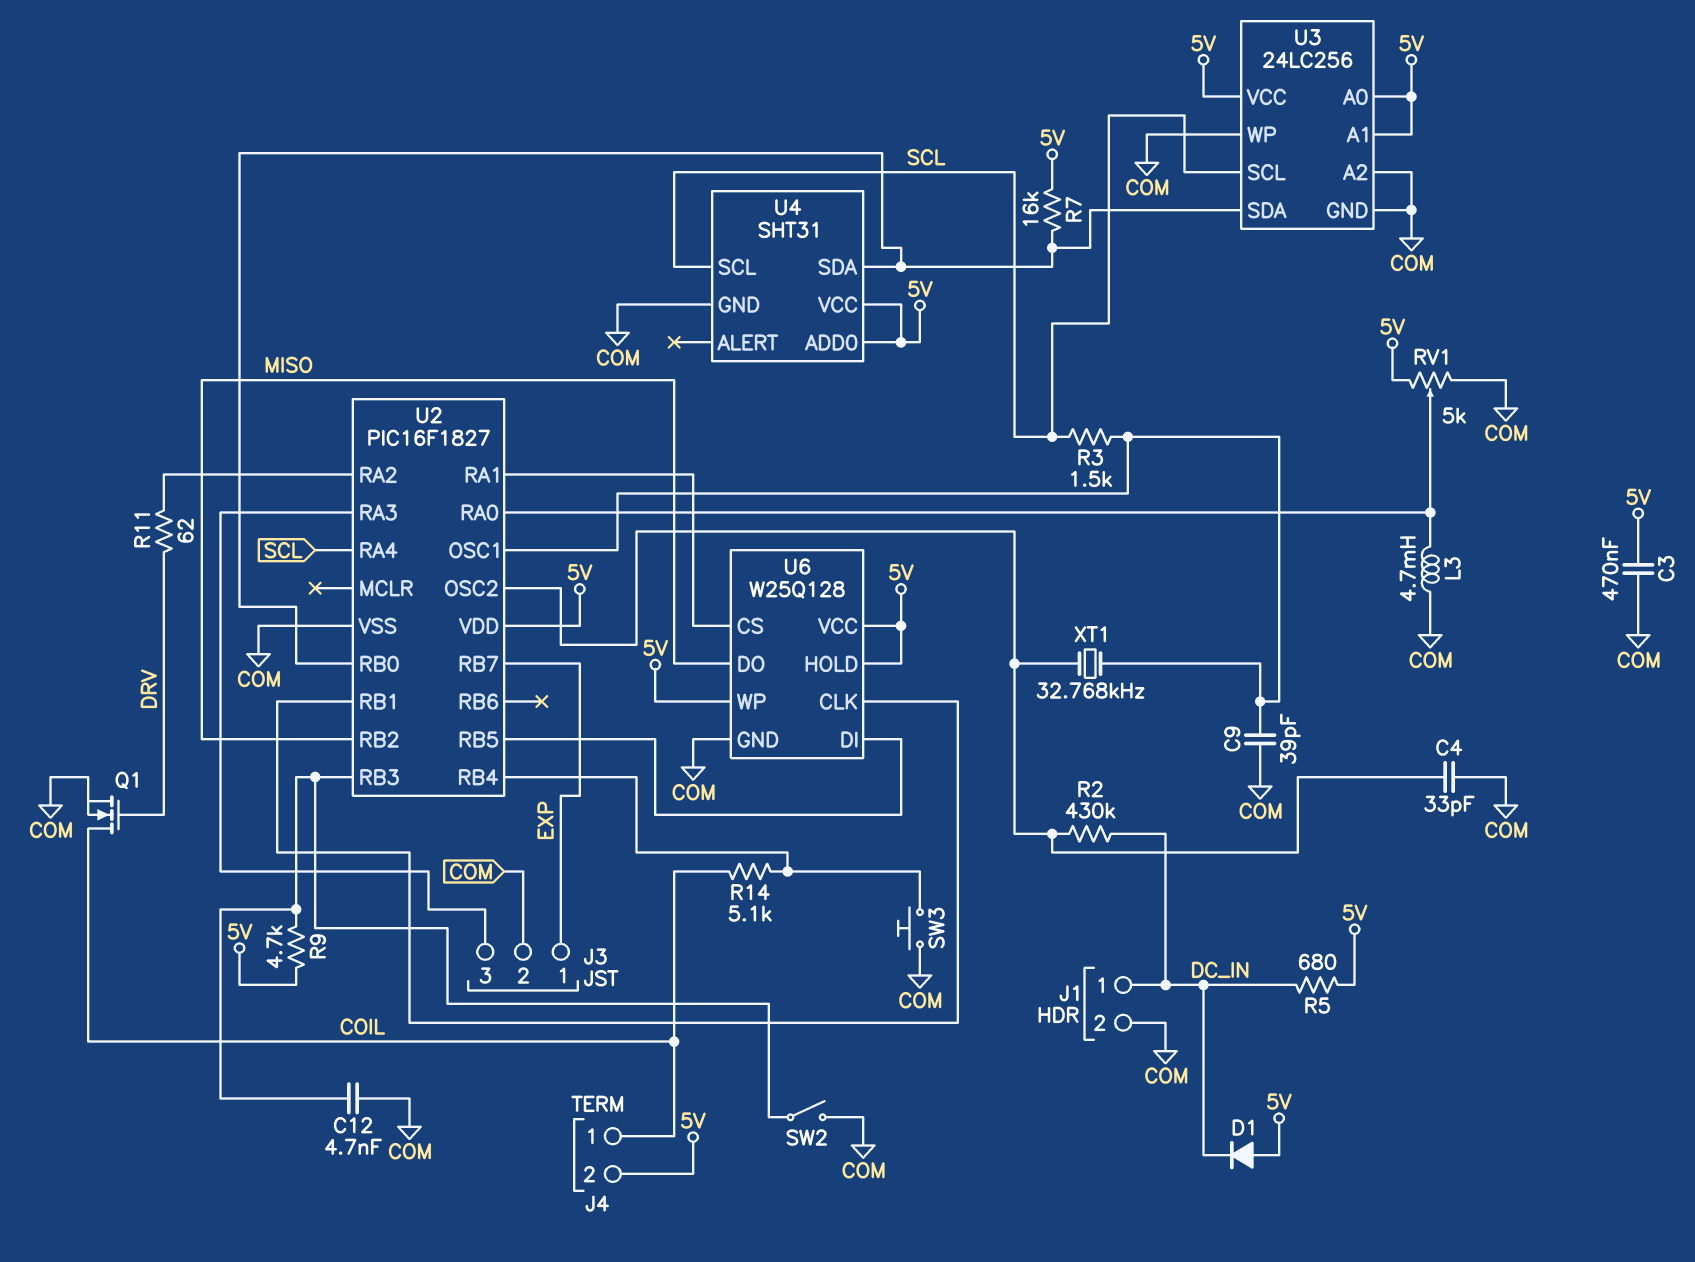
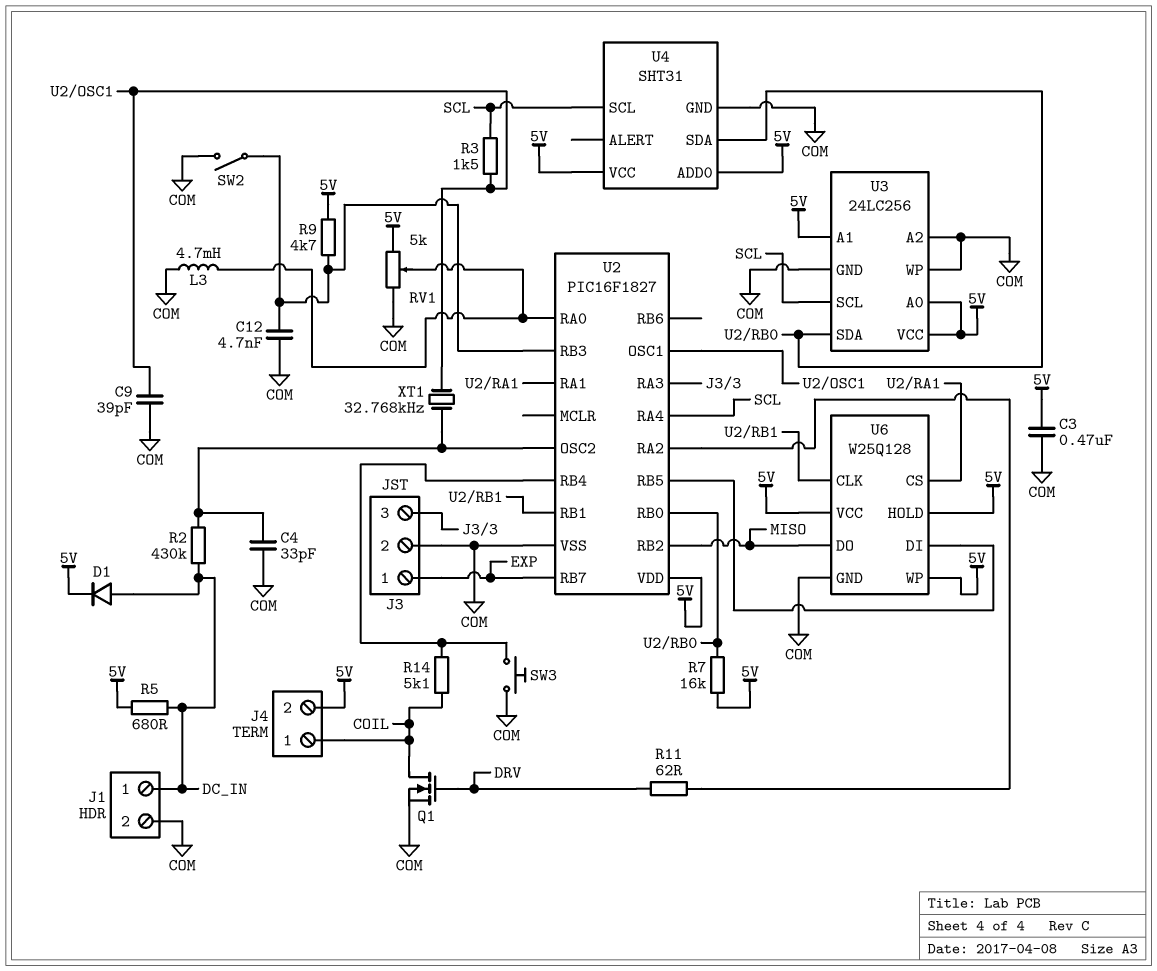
D1: diode (A 5V, K DC_IN) -> diode (A DC_IN, K 5V)

